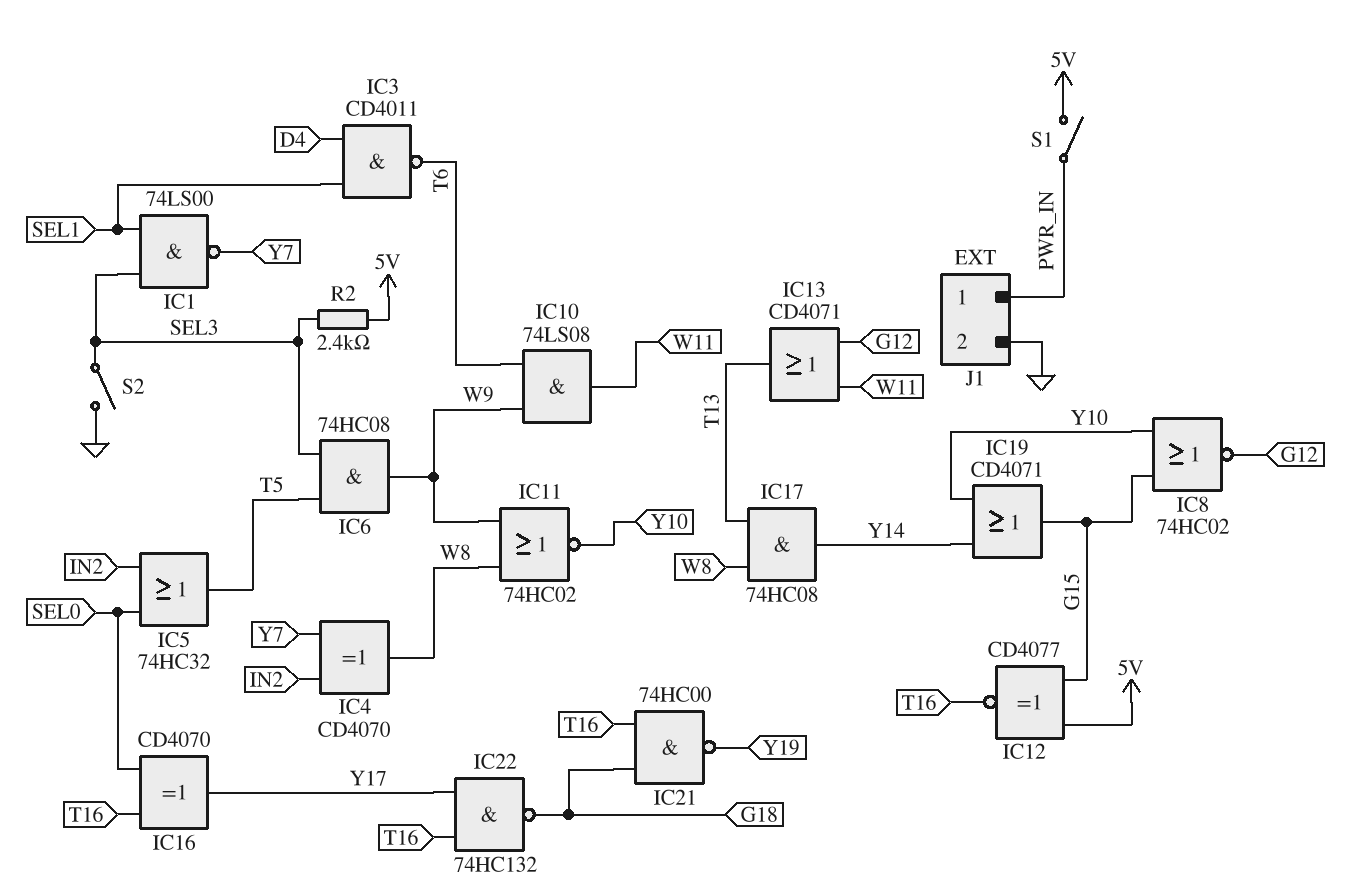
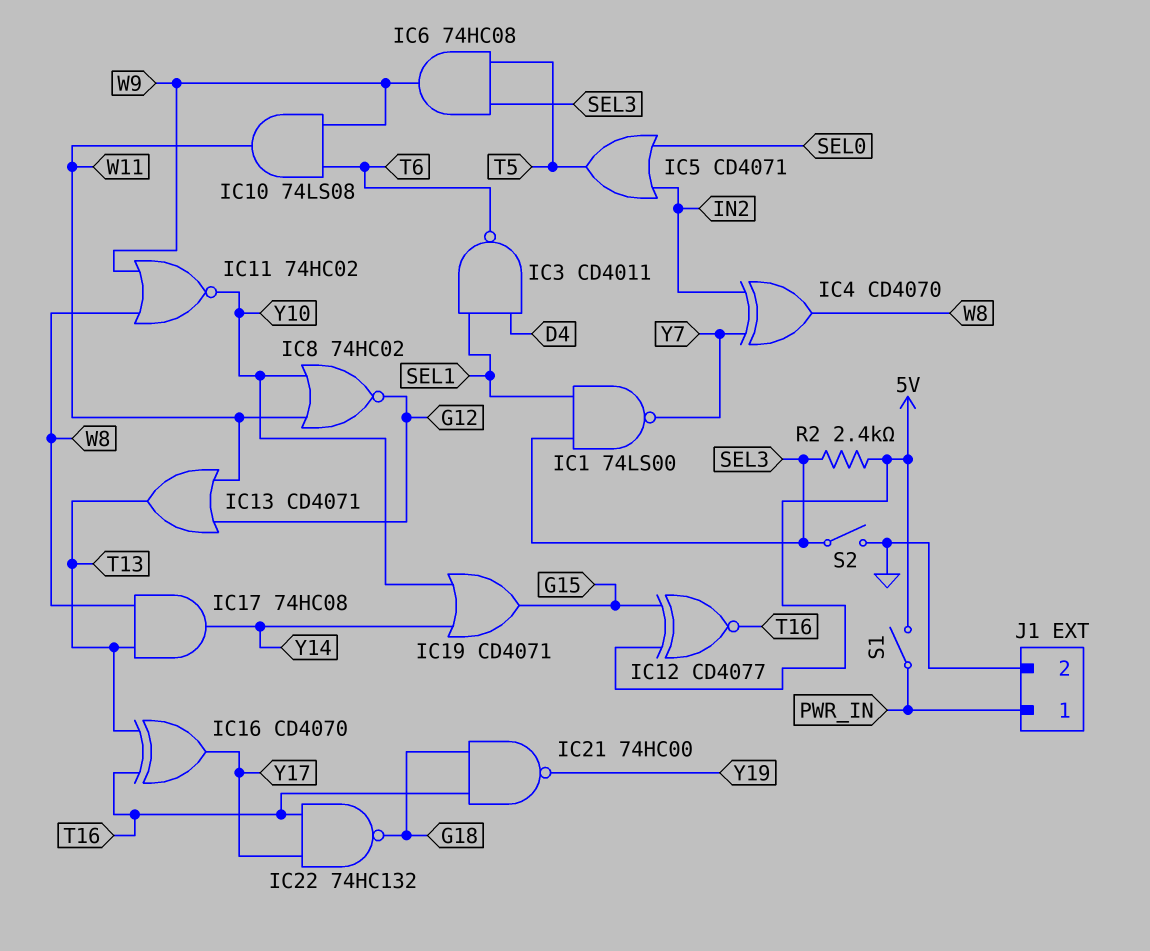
IC5: OR 74HC32 (in IN2, in SEL0, out T5) -> OR CD4071 (in IN2, in SEL0, out T5)
IC8: NOR 74HC02 (in G15, in Y10, out G12) -> NOR 74HC02 (in W11, in Y10, out G12)
IC16: XOR CD4070 (in SEL0, in T16, out Y17) -> XOR CD4070 (in T13, in T16, out Y17)

